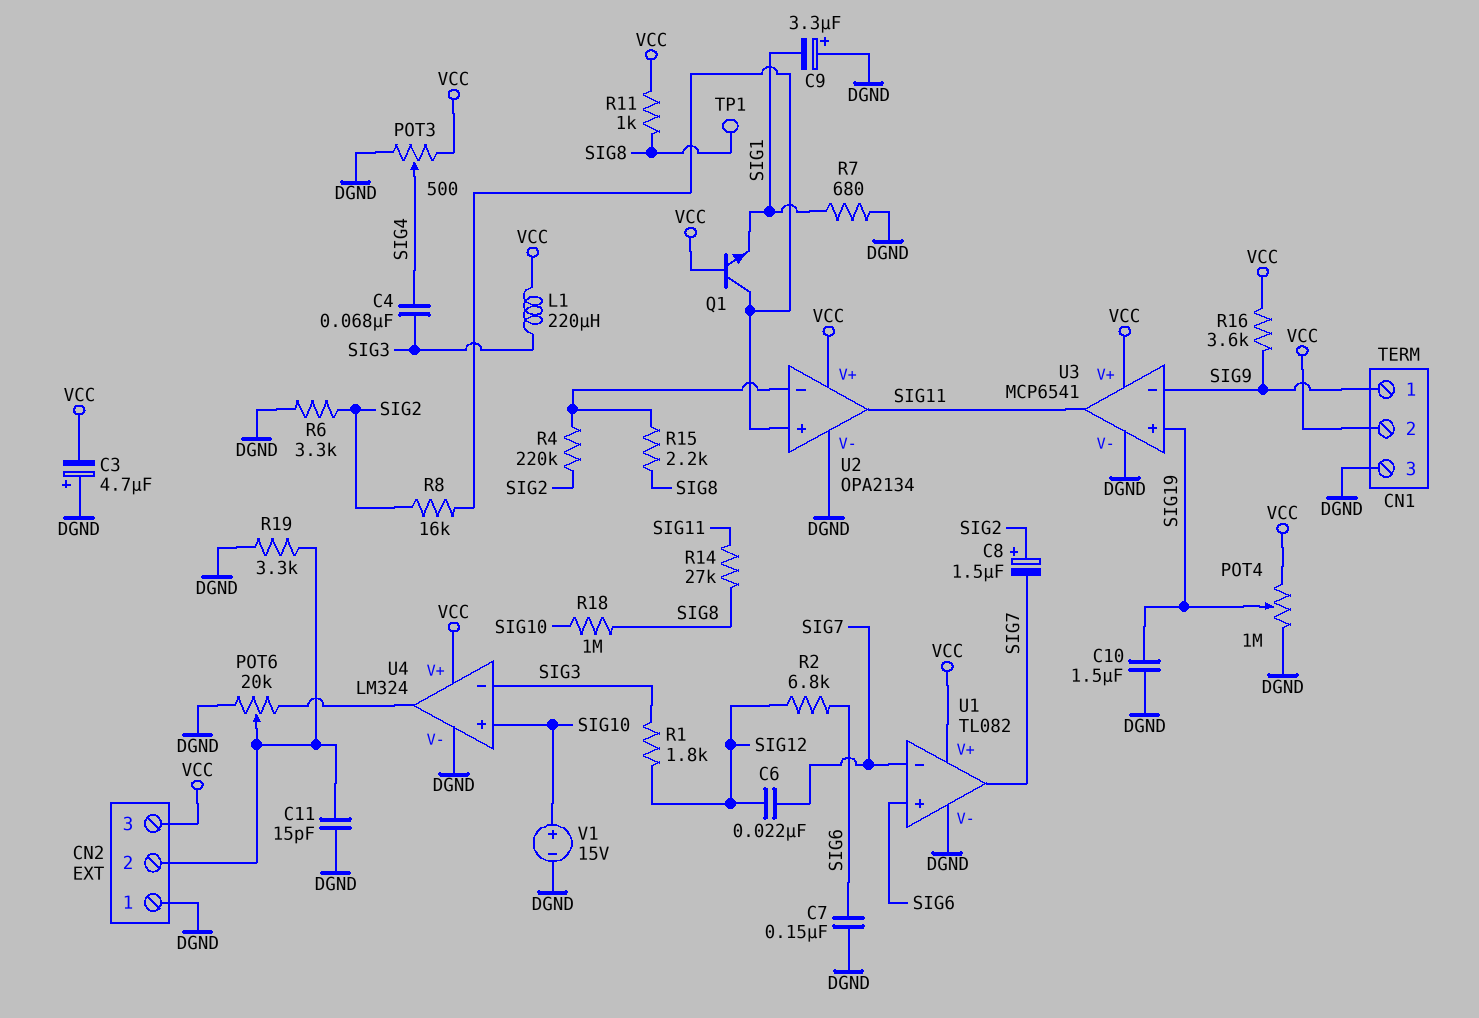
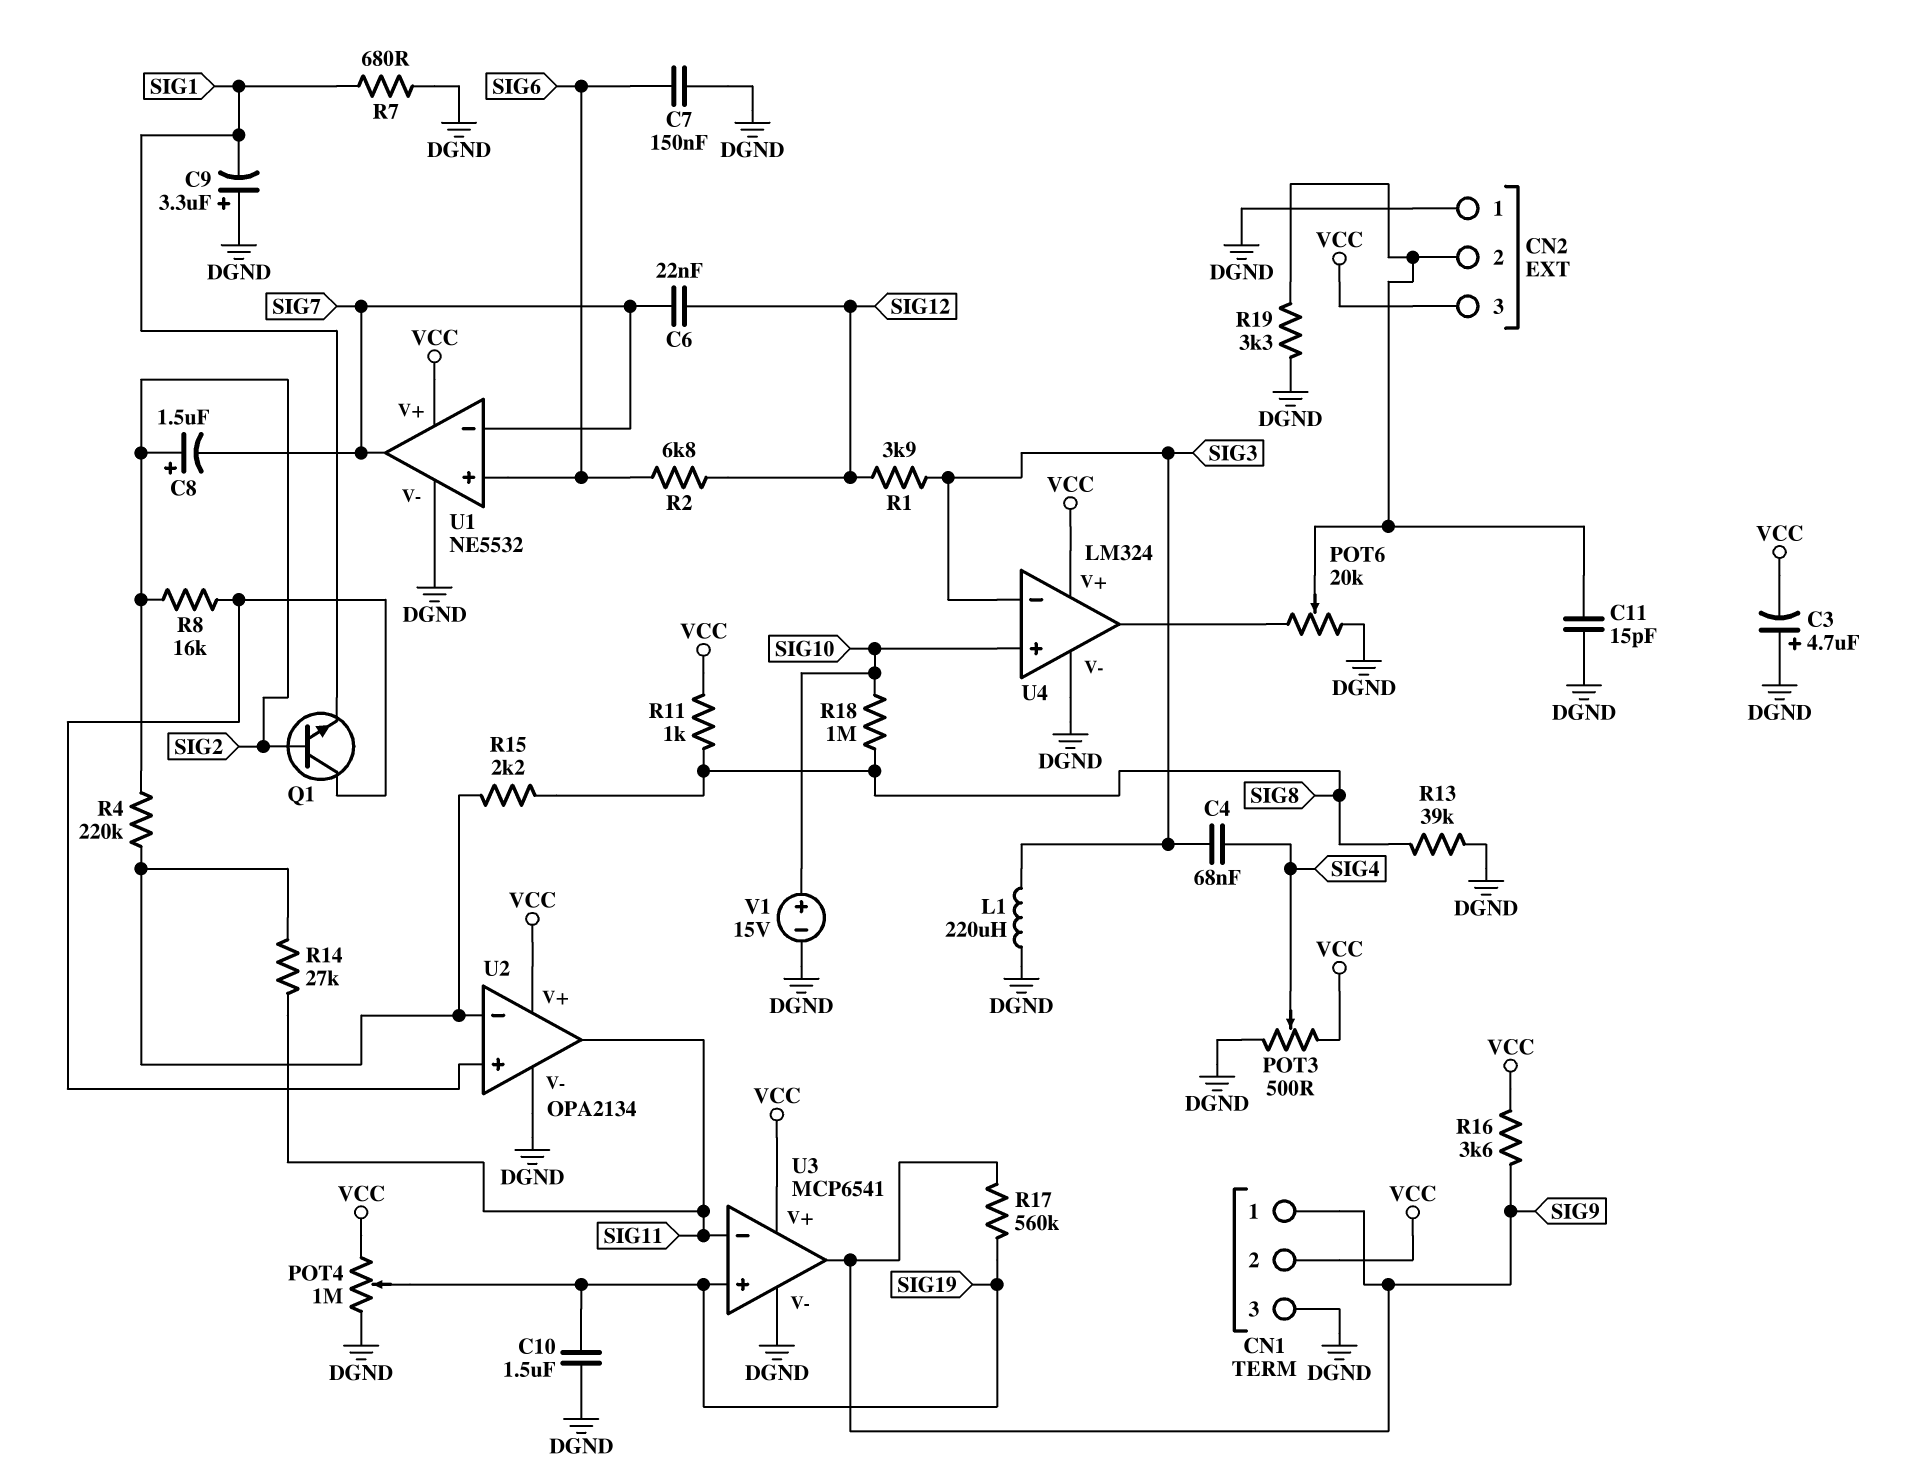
L1: 220uH (SIG3, VCC) -> 220uH (DGND, SIG3)
Q1: NPN (B VCC, C U2/in+, E SIG1) -> NPN (B SIG2, C U2/in+, E SIG1)
R1: 1.8k (SIG3, SIG12) -> 3.9k (SIG3, SIG12)
R6: 3.3k (DGND, SIG2) -> none
R13: none -> 39k (DGND, SIG8)
R14: 27k (SIG8, SIG11) -> 27k (SIG11, U2/in-)
R17: none -> 560k (SIG9, SIG19)
TP1: test point (SIG8) -> none
U1: TL082 -> NE5532
U3 pin in-: SIG9 -> SIG11
U3 pin out: SIG11 -> SIG9

